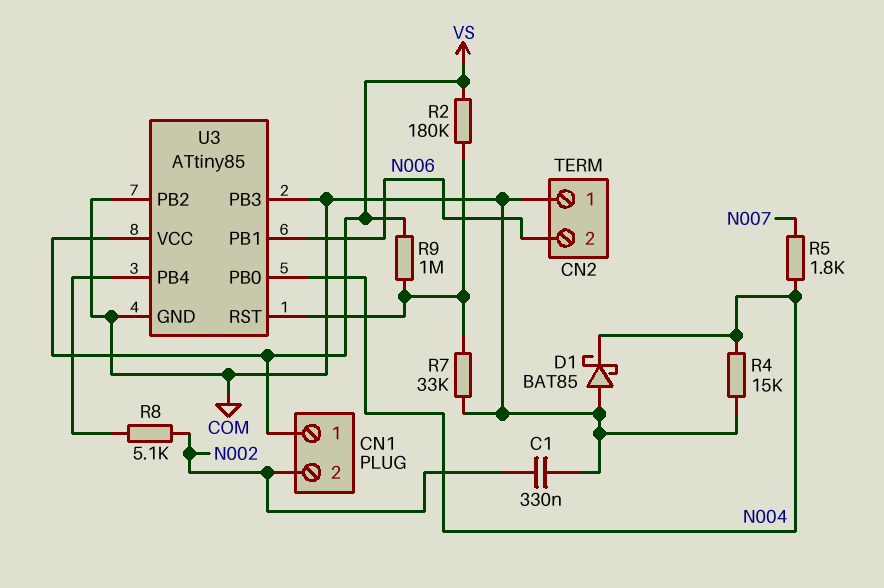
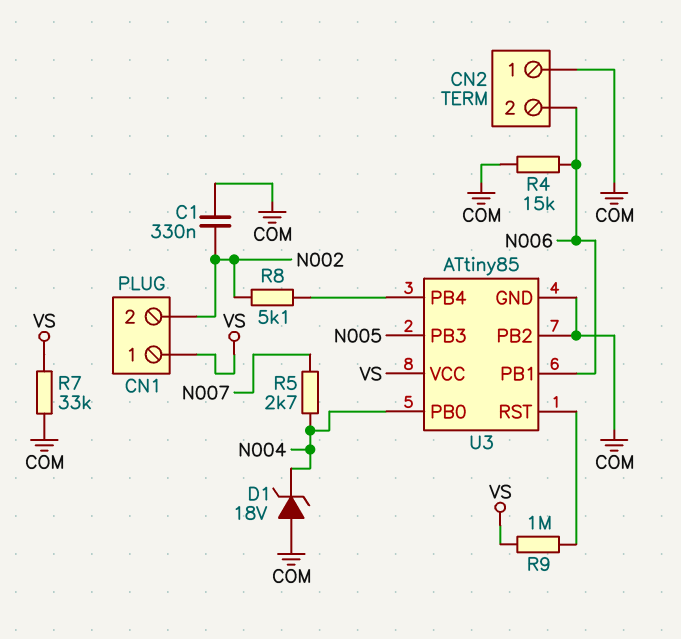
D1: schottky BAT85 (A COM, K N004) -> zener 18V (A COM, K N004)
R2: 180k (U3/RST, VS) -> none
R4: 15k (COM, N004) -> 15k (COM, N006)
R5: 1.8k (N004, N007) -> 2.7k (N004, N007)
R7: 33k (COM, U3/RST) -> 33k (COM, VS)
U3 pin PB3: COM -> N005

